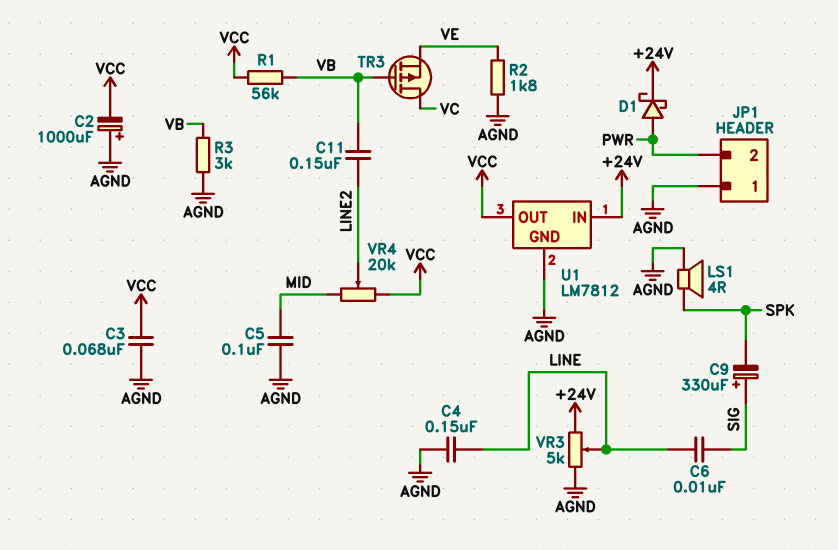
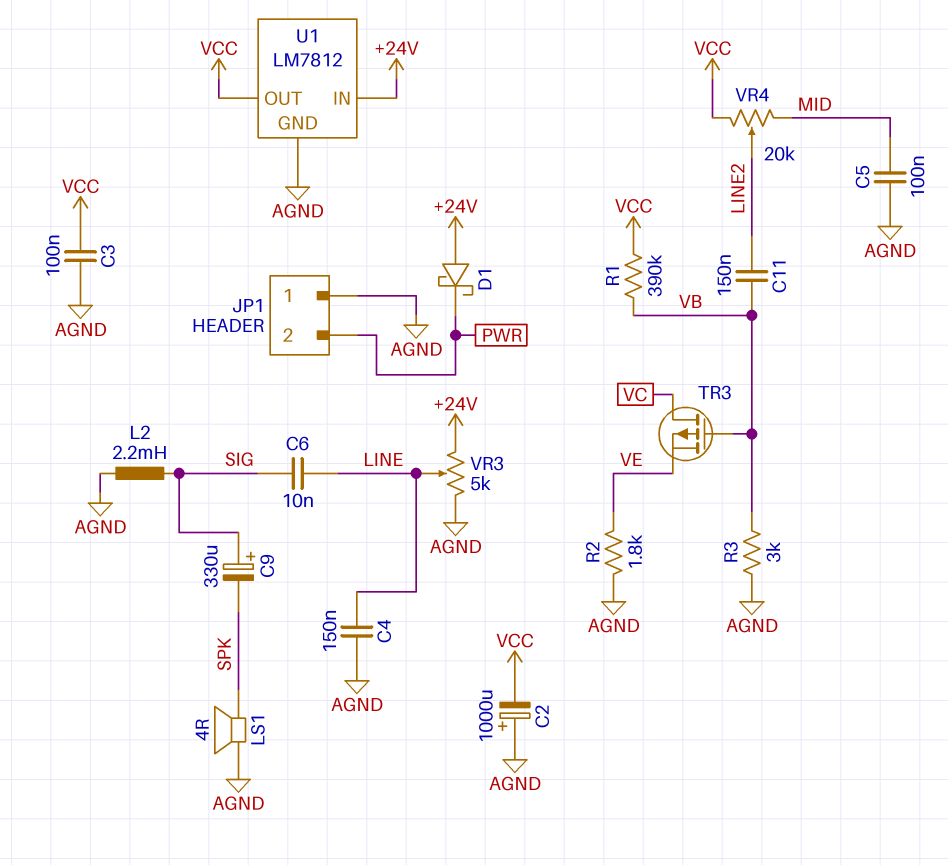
C3: 68nF (AGND, VCC) -> 100nF (AGND, VCC)
D1: schottky (A PWR, K +24V) -> schottky (A +24V, K PWR)
L2: none -> 2.2mH (AGND, SIG)
R1: 56k (VB, VCC) -> 390k (VB, VCC)

